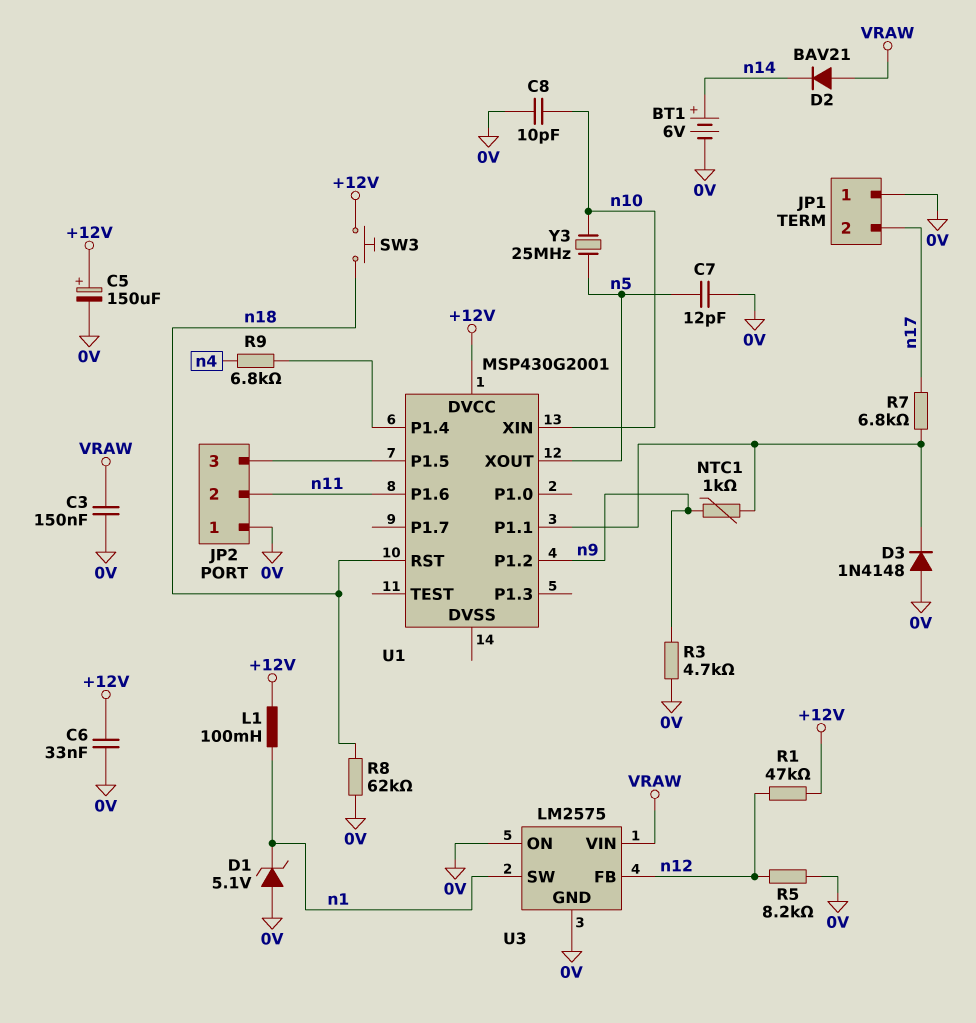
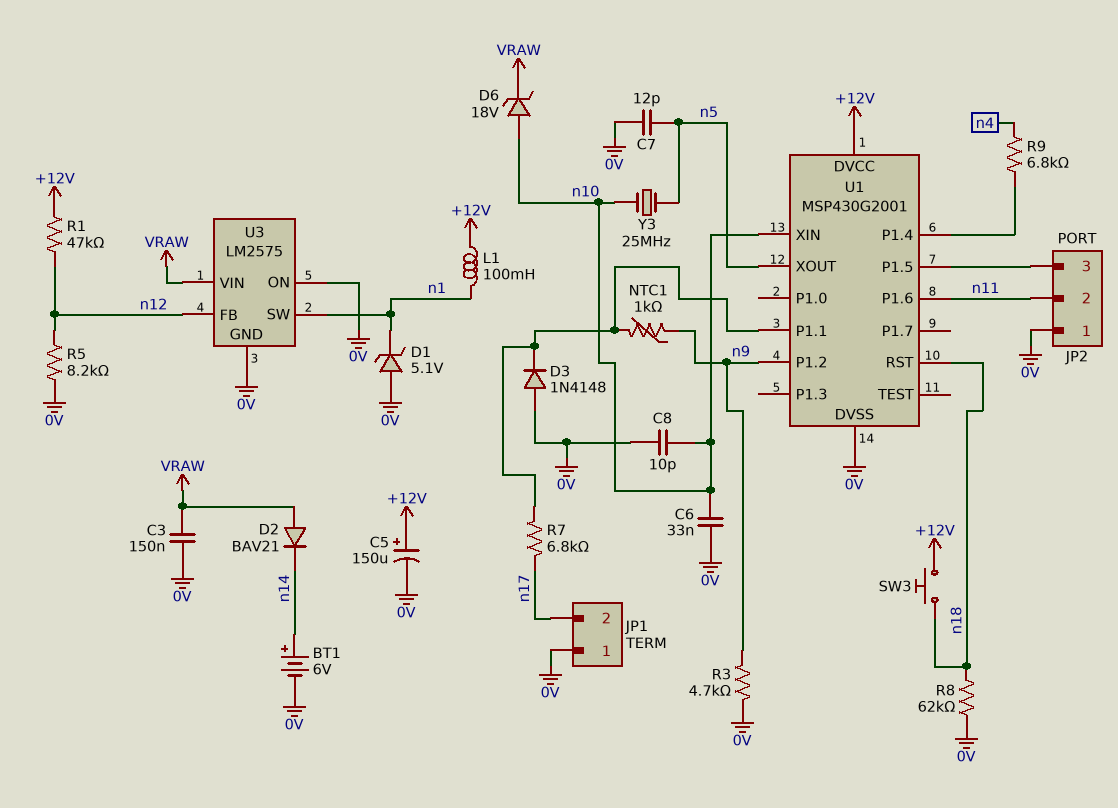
C6: 33nF (+12V, 0V) -> 33nF (0V, n10)
D6: none -> zener 18V (A n10, K VRAW)
U1 pin DVSS: none -> 0V

